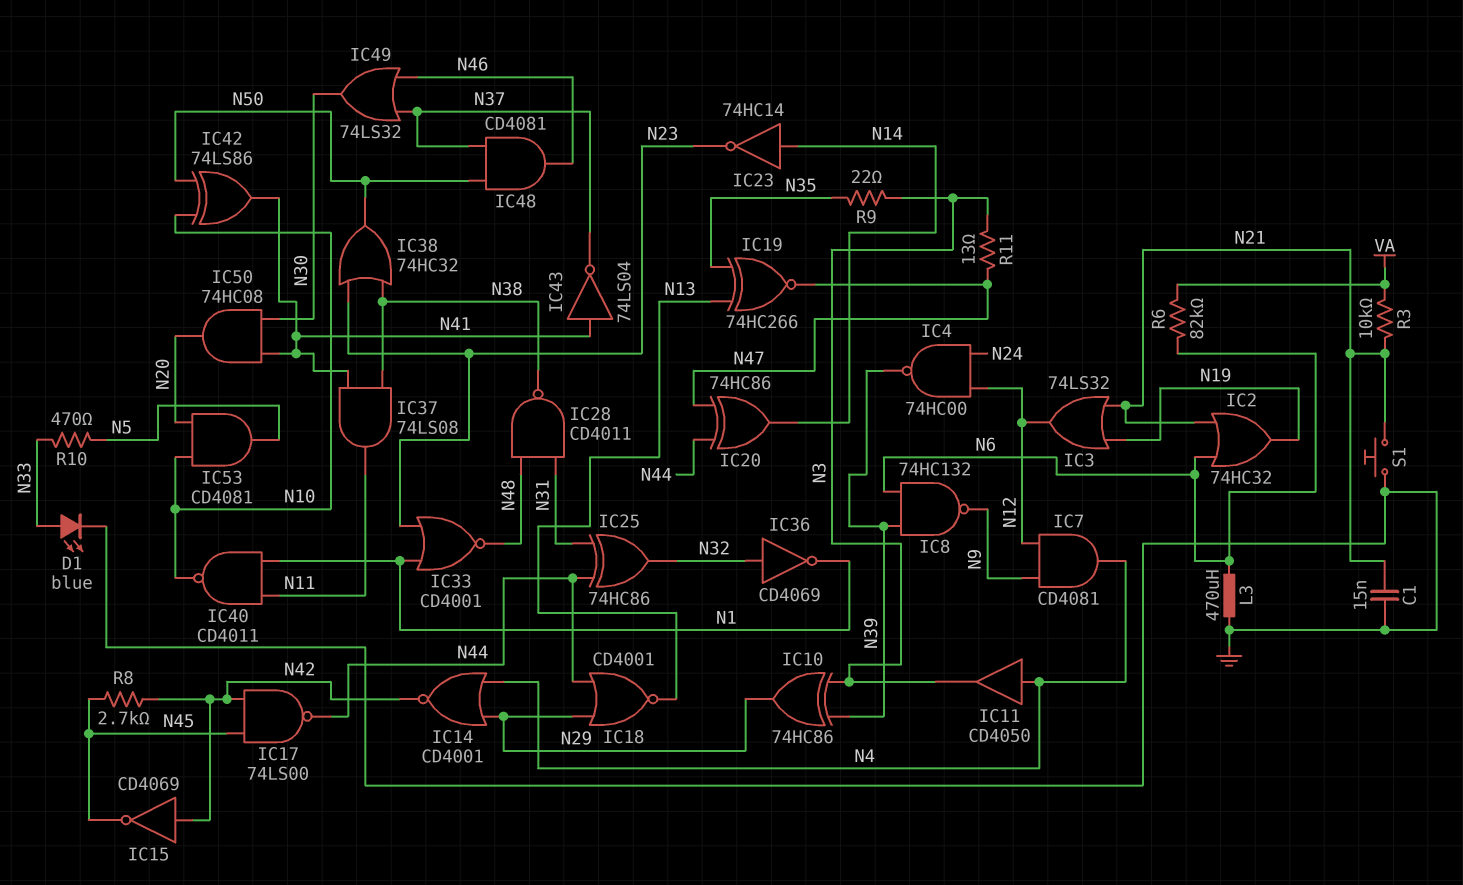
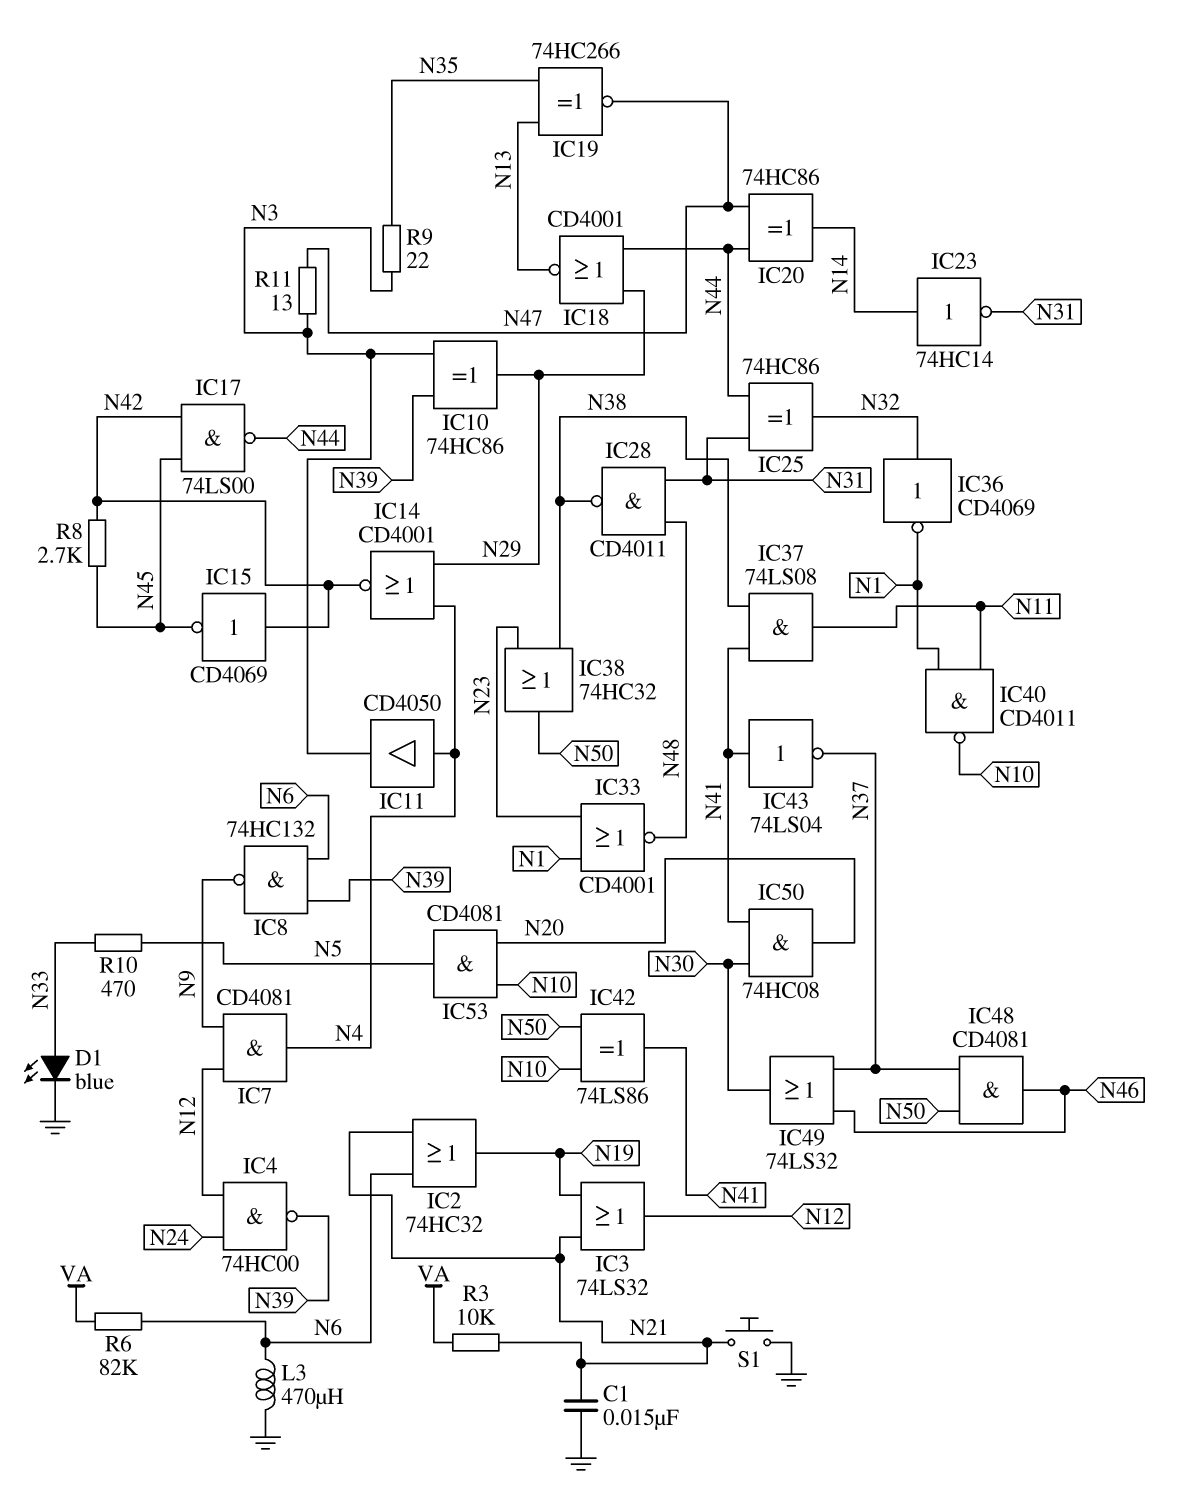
IC23: NOT 74HC14 (in N14, out N23) -> NOT 74HC14 (in N14, out N31)

